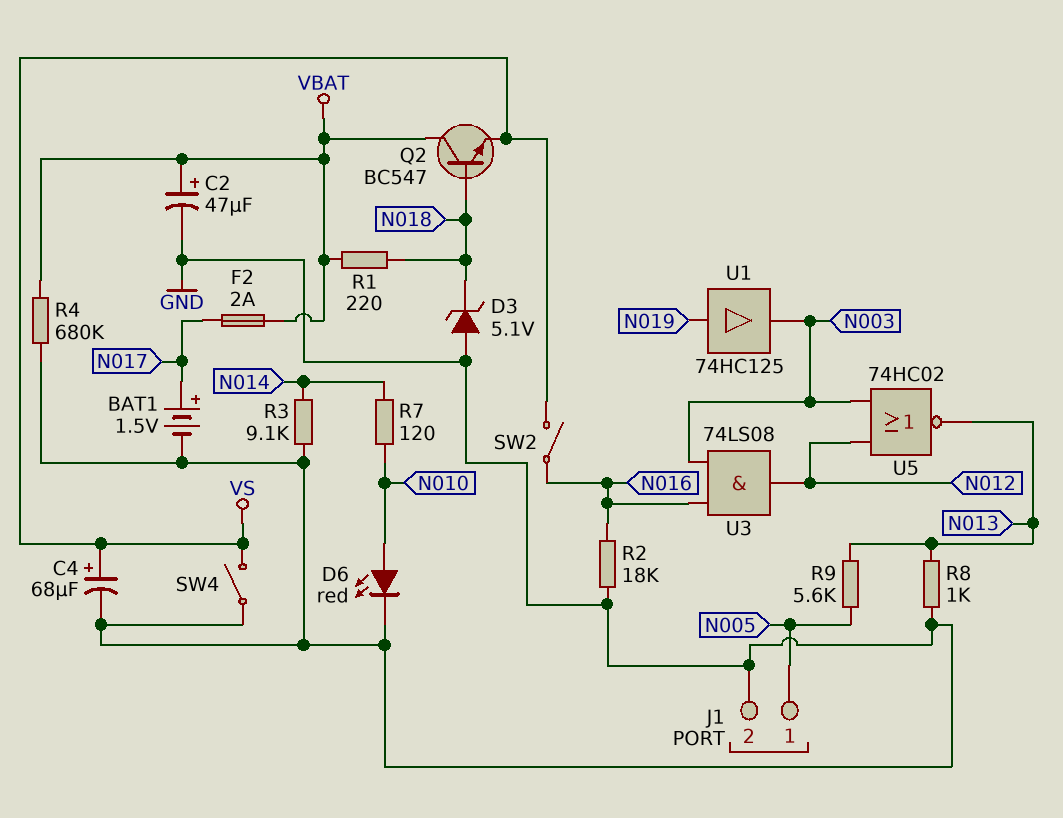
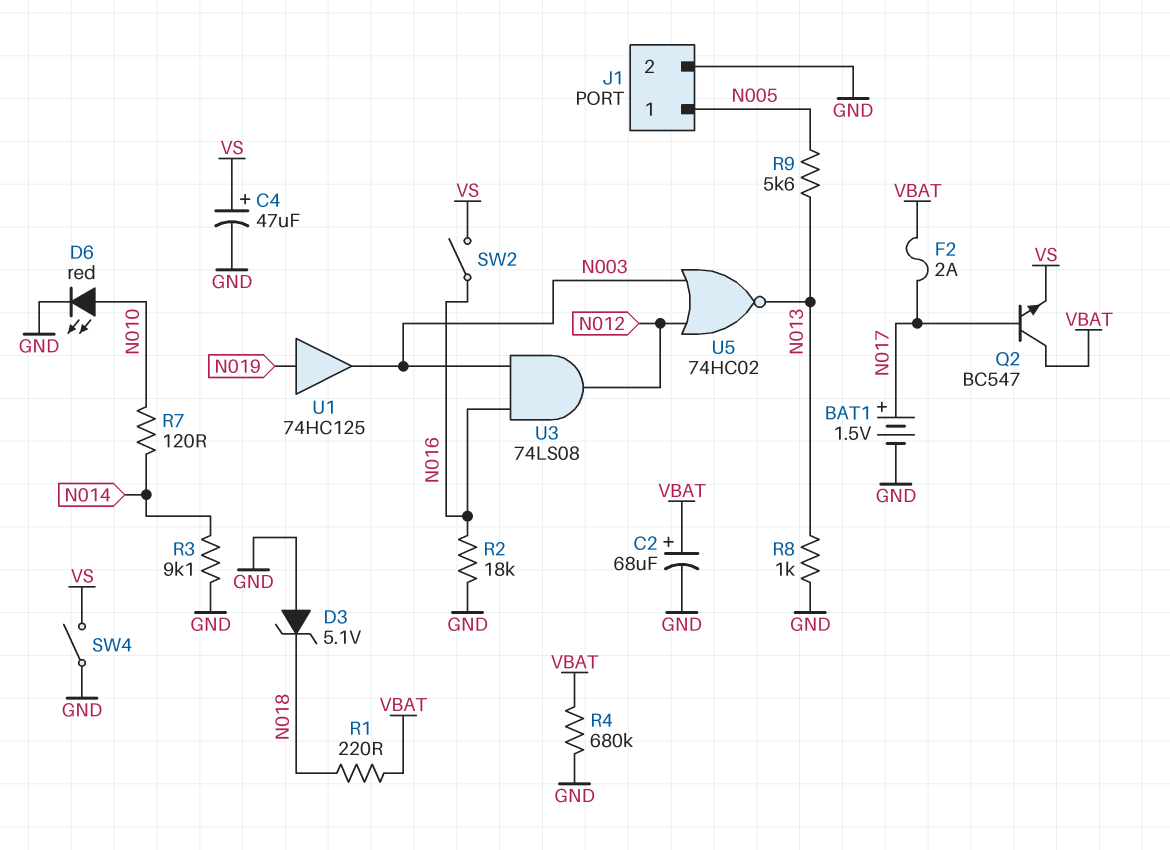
C2: 47uF (plus VBAT, minus GND) -> 68uF (plus VBAT, minus GND)
C4: 68uF (plus VS, minus GND) -> 47uF (plus VS, minus GND)
Q2: NPN BC547 (B N018, C VBAT, E VS) -> NPN BC547 (B N017, C VBAT, E VS)

